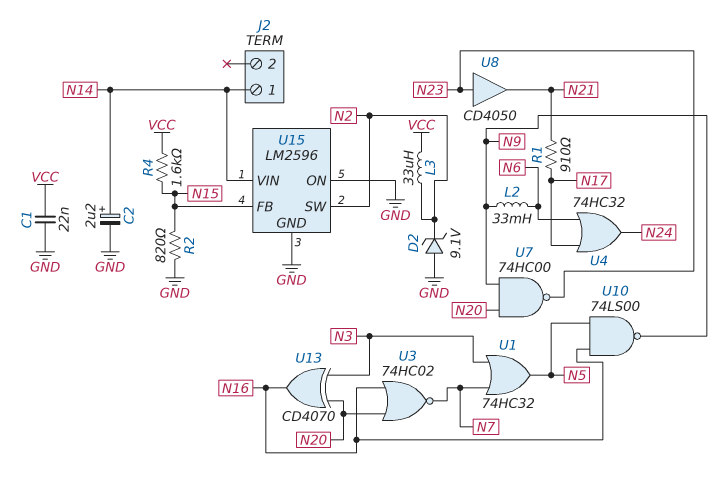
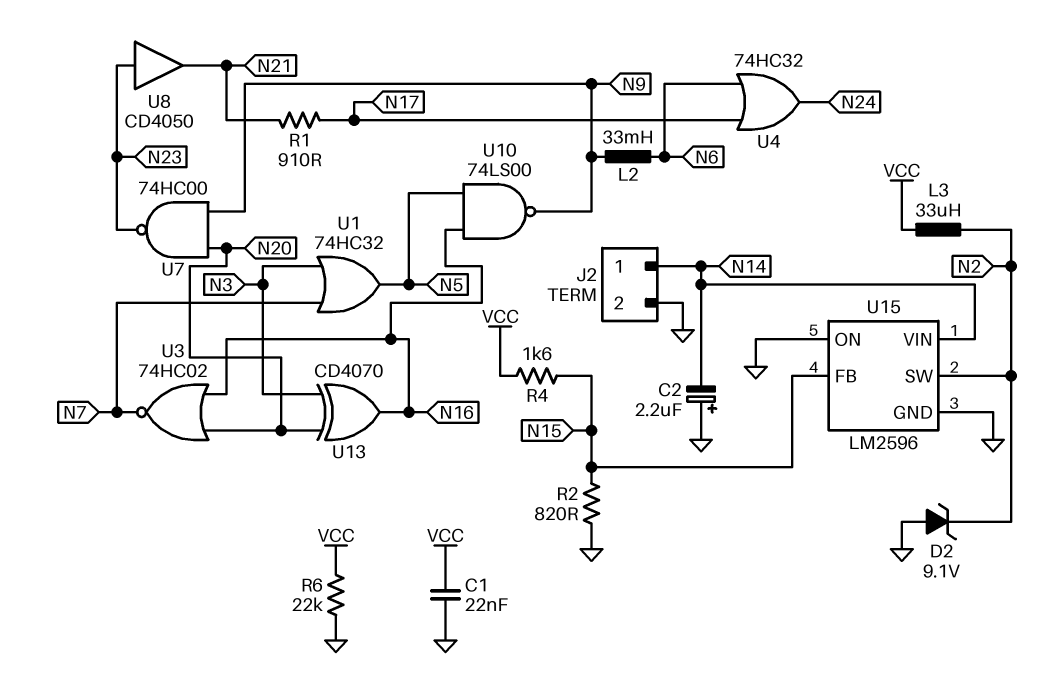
C2: 2.2uF (plus N14, minus GND) -> 2.2uF (plus GND, minus N14)
J2 pin 2: none -> GND
R6: none -> 22k (GND, VCC)

